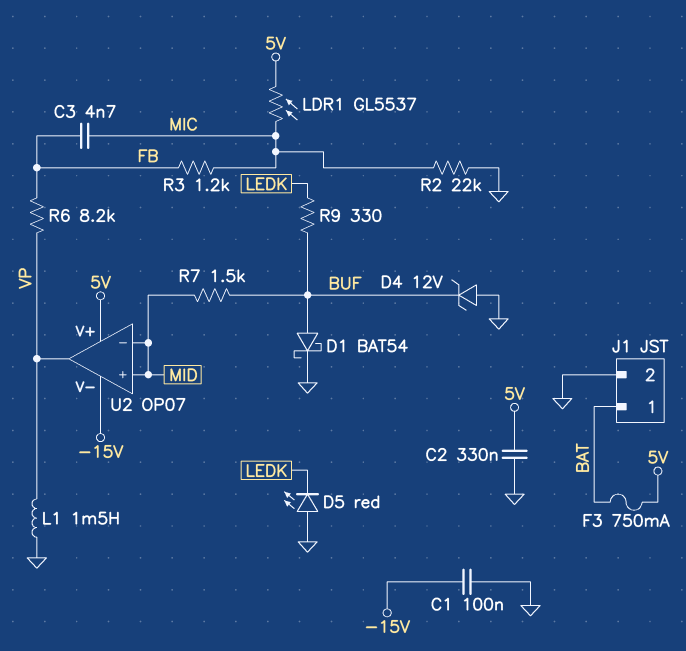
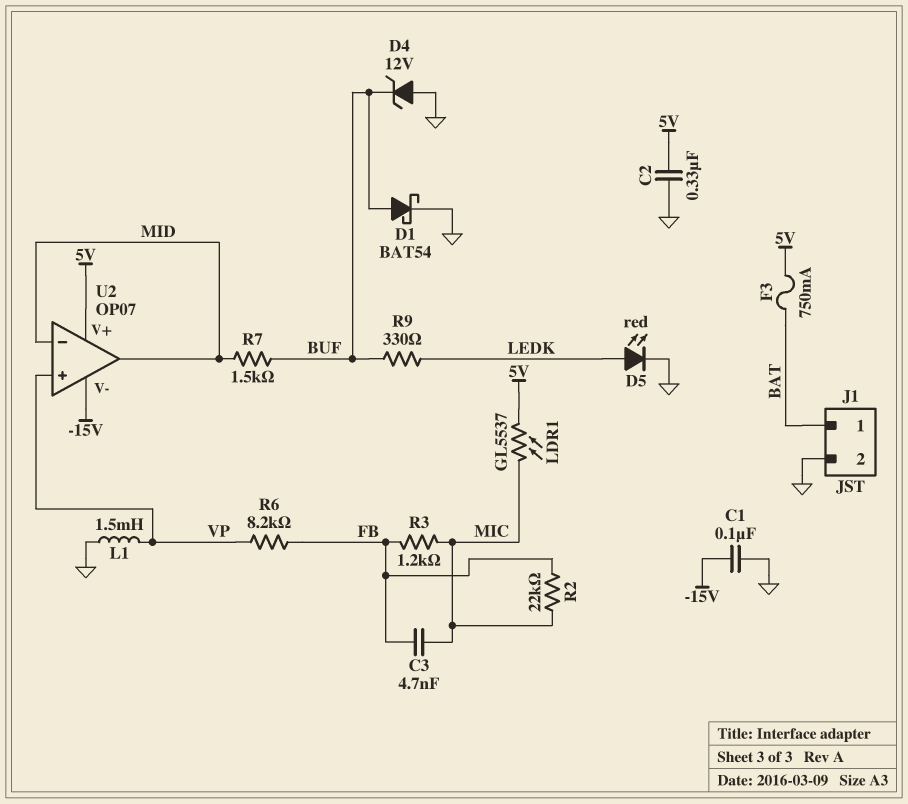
D5: LED red (A GND, K LEDK) -> LED red (A LEDK, K GND)
R2: 22k (GND, MIC) -> 22k (FB, MIC)
U2 pin in+: MID -> VP
U2 pin out: VP -> MID

